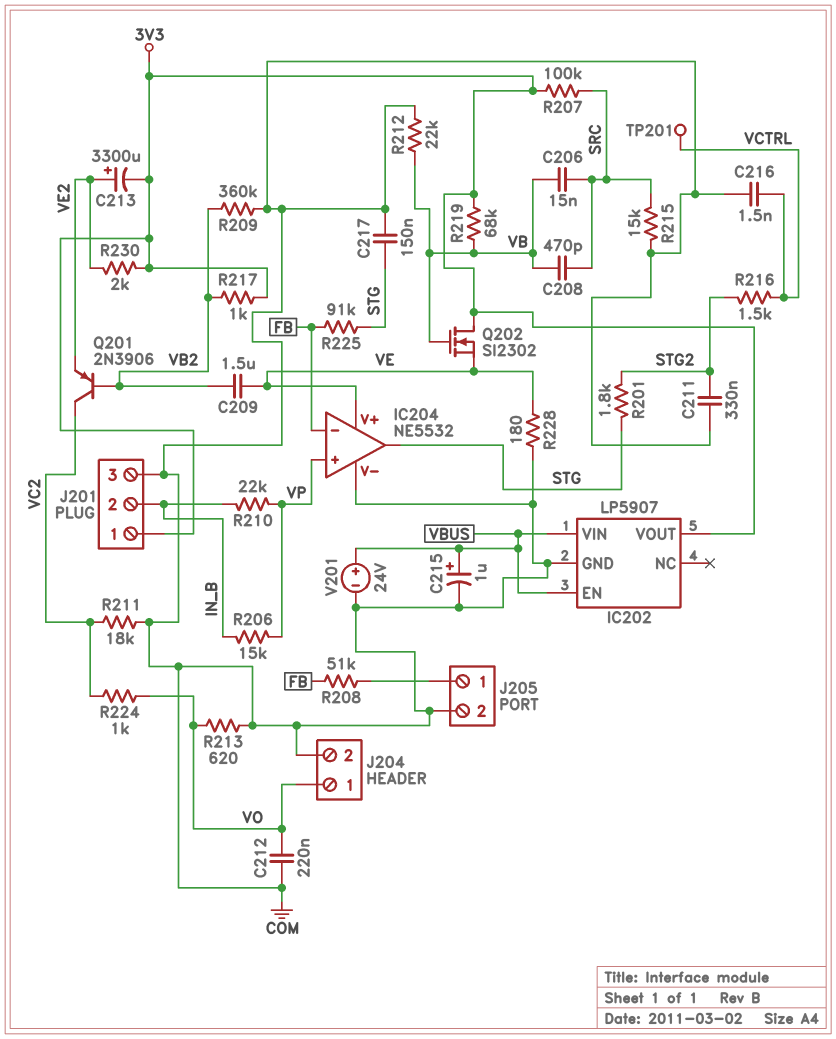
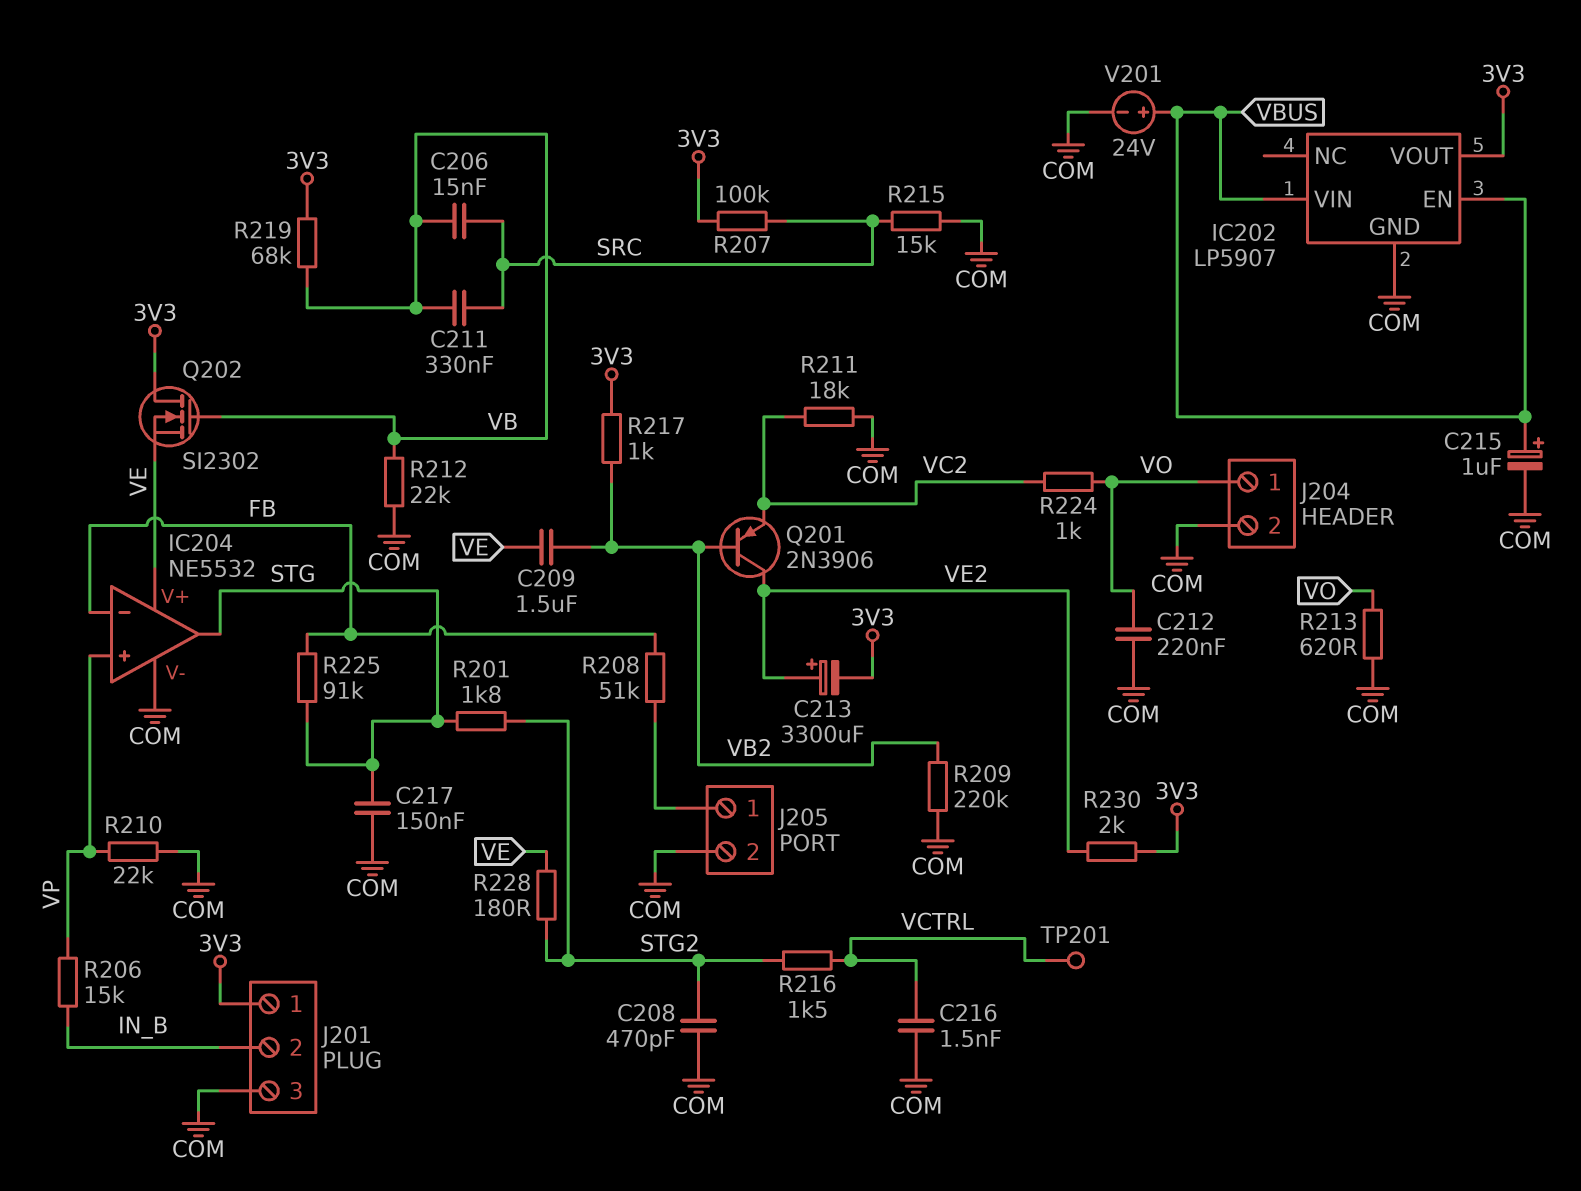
C208: 470pF (SRC, VB) -> 470pF (COM, STG2)
C211: 330nF (COM, STG2) -> 330nF (SRC, VB)
Q201: PNP 2N3906 (B VB2, C VC2, E VE2) -> PNP 2N3906 (B VB2, C VE2, E VC2)
R209: 360k (COM, VB2) -> 220k (COM, VB2)
R210: 22k (IN_B, VP) -> 22k (COM, VP)
R228: 180 (COM, VE) -> 180 (STG2, VE)

